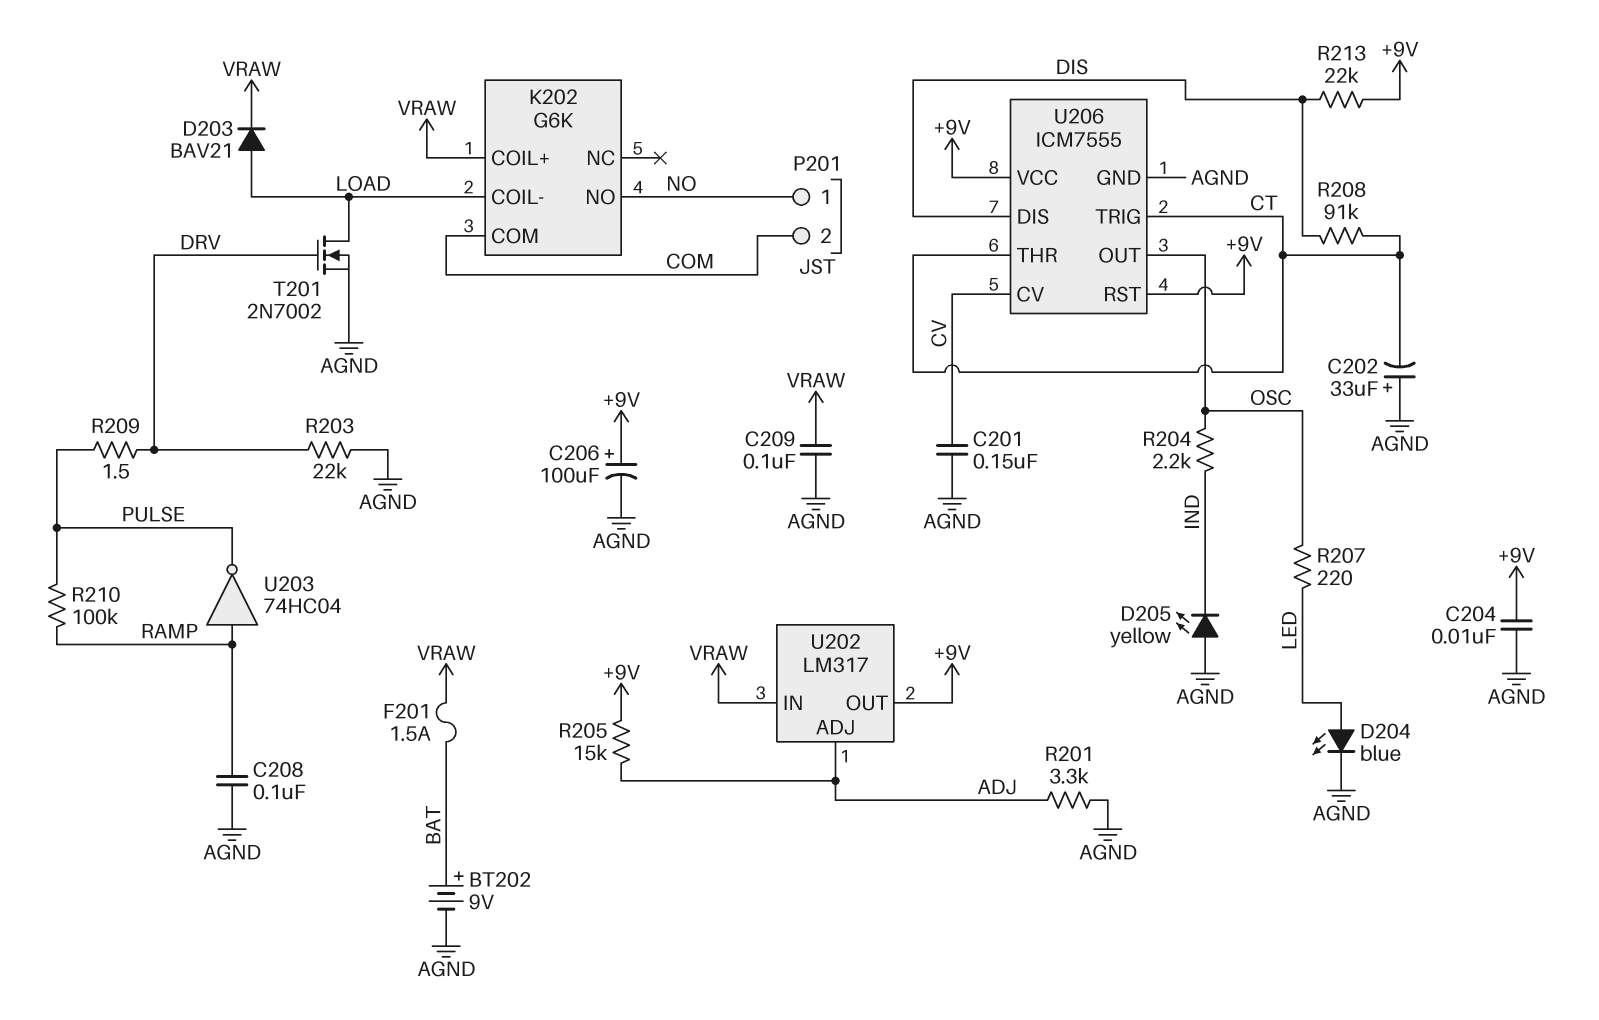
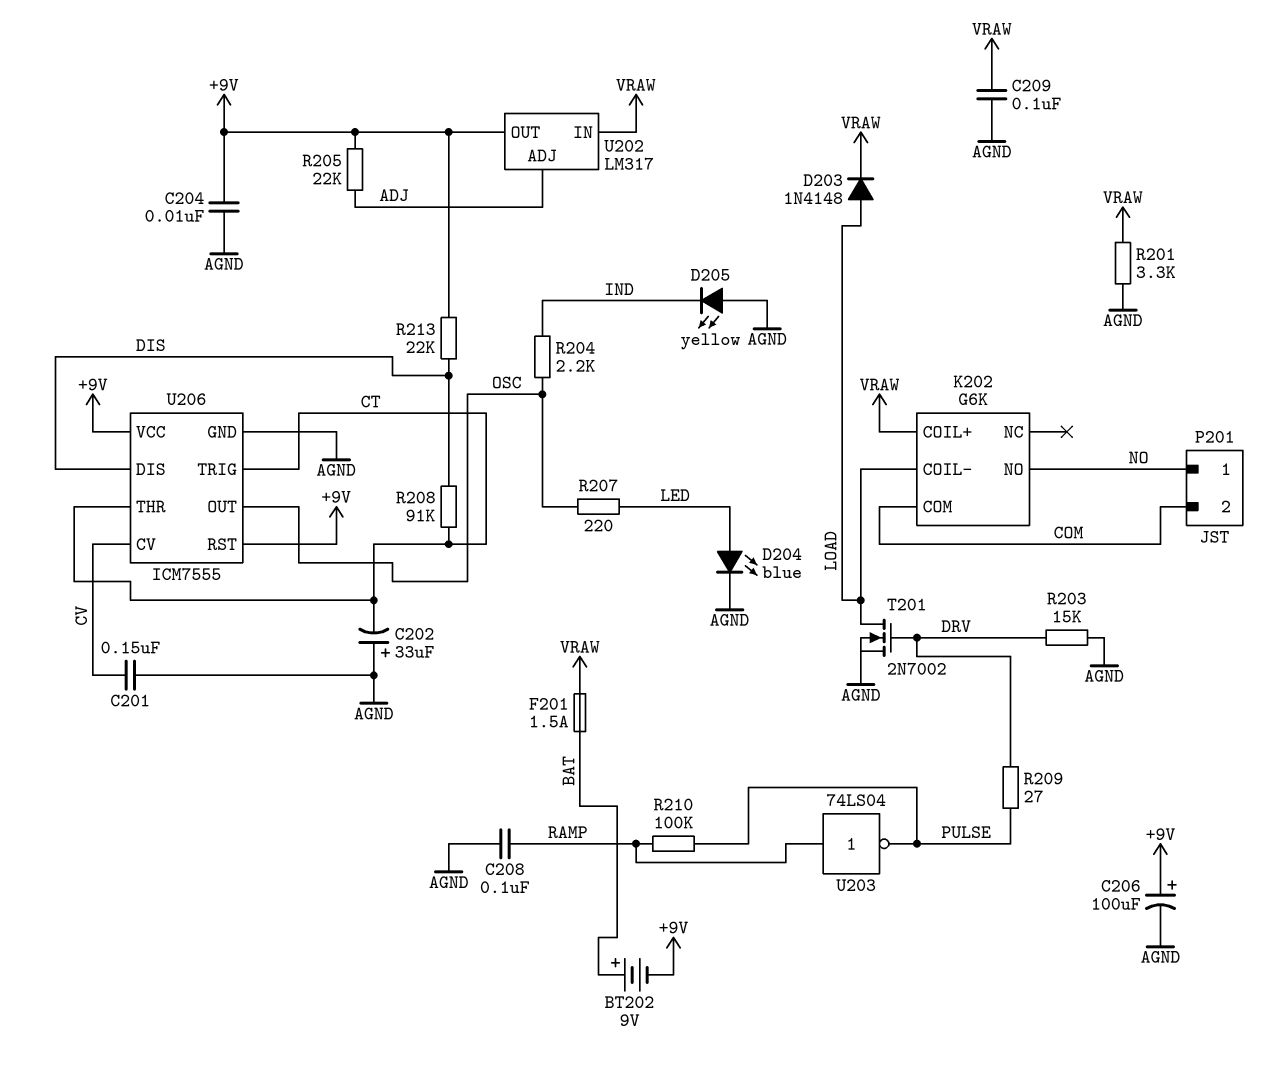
BT202: 9V (plus BAT, minus AGND) -> 9V (plus BAT, minus +9V)
D203: diode BAV21 (A LOAD, K VRAW) -> diode 1N4148 (A LOAD, K VRAW)
R201: 3.3k (ADJ, AGND) -> 3.3k (AGND, VRAW)
R203: 22k (AGND, DRV) -> 15k (AGND, DRV)
R205: 15k (+9V, ADJ) -> 22k (+9V, ADJ)
R209: 1.5 (DRV, PULSE) -> 27 (DRV, PULSE)
U203: NOT 74HC04 (in RAMP, out PULSE) -> NOT 74LS04 (in RAMP, out PULSE)

